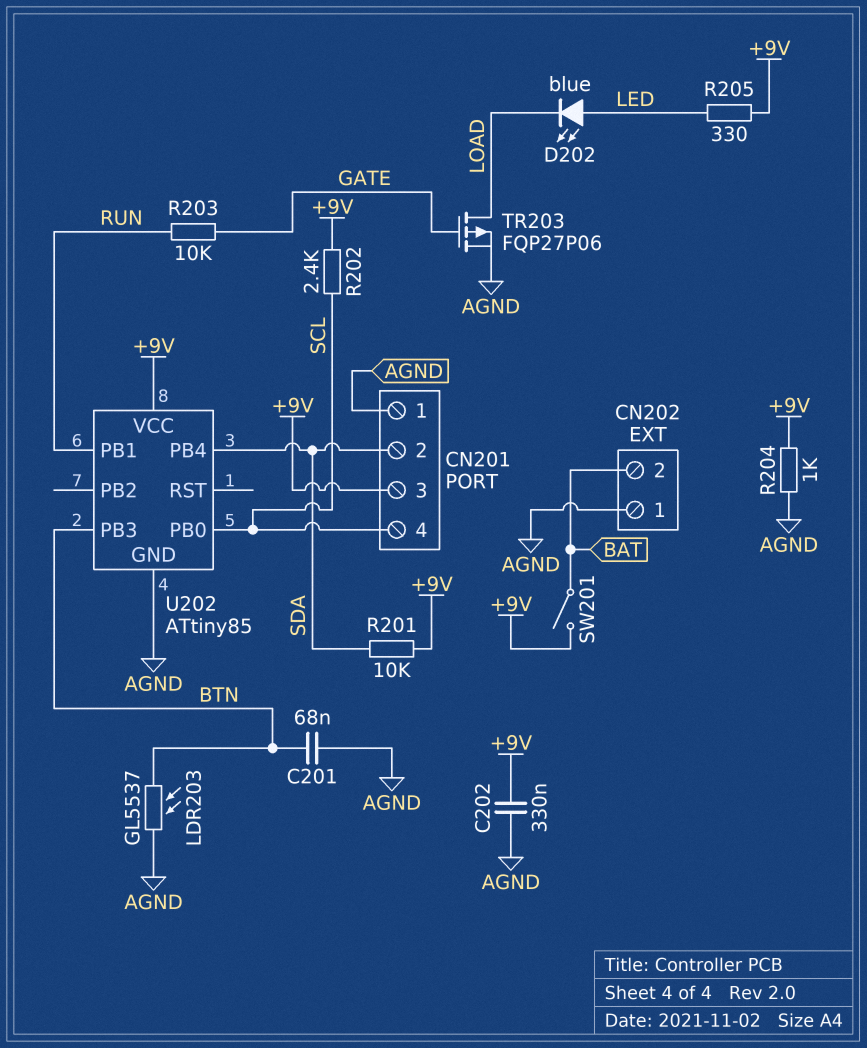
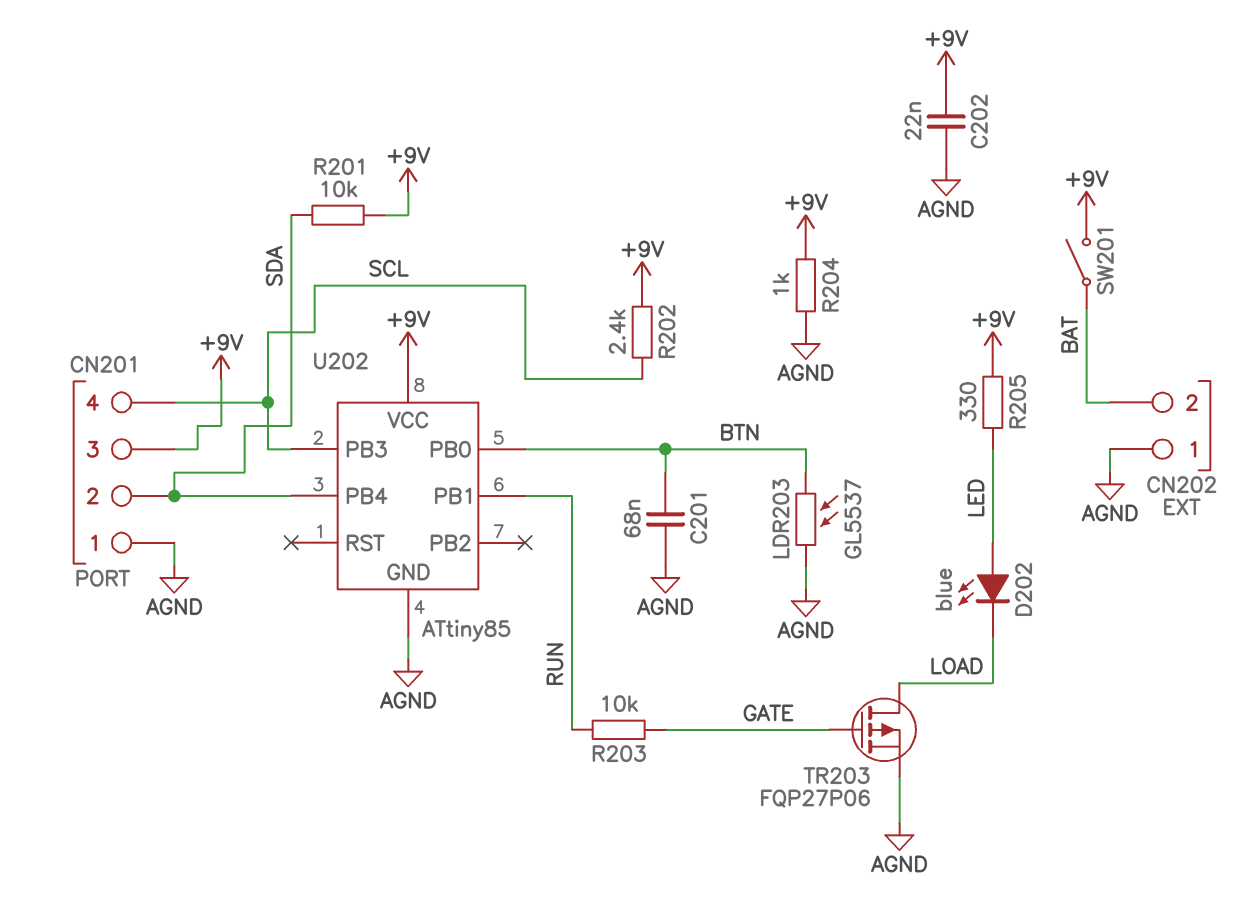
C202: 330nF (+9V, AGND) -> 22nF (+9V, AGND)
U202 pin PB0: SCL -> BTN
U202 pin PB3: BTN -> SCL

